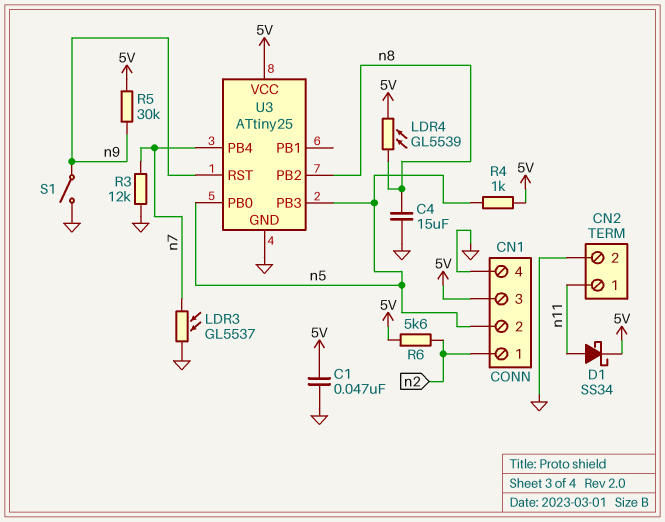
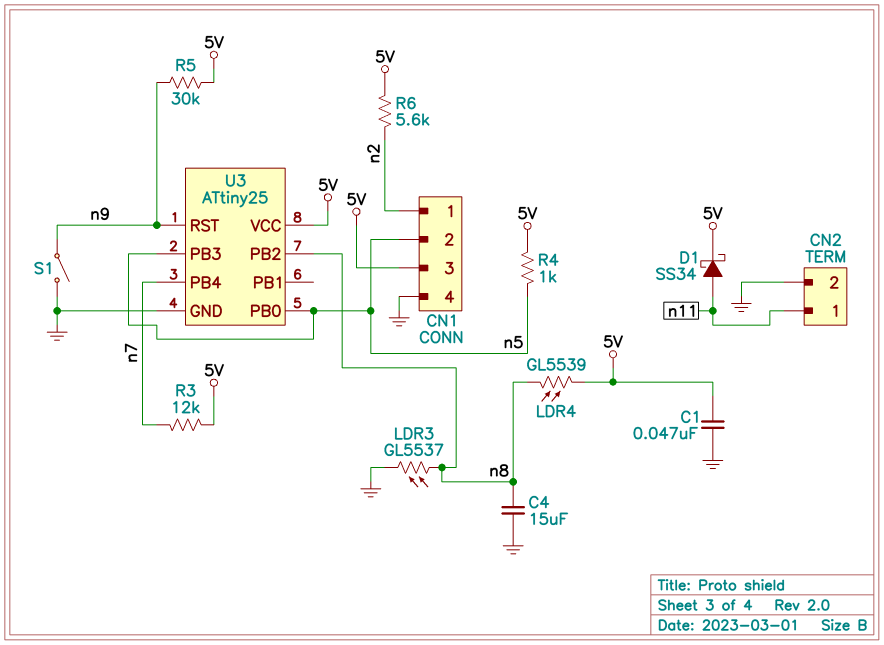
LDR3: GL5537 (GND, n7) -> GL5537 (GND, n8)
R3: 12k (GND, n7) -> 12k (5V, n7)

